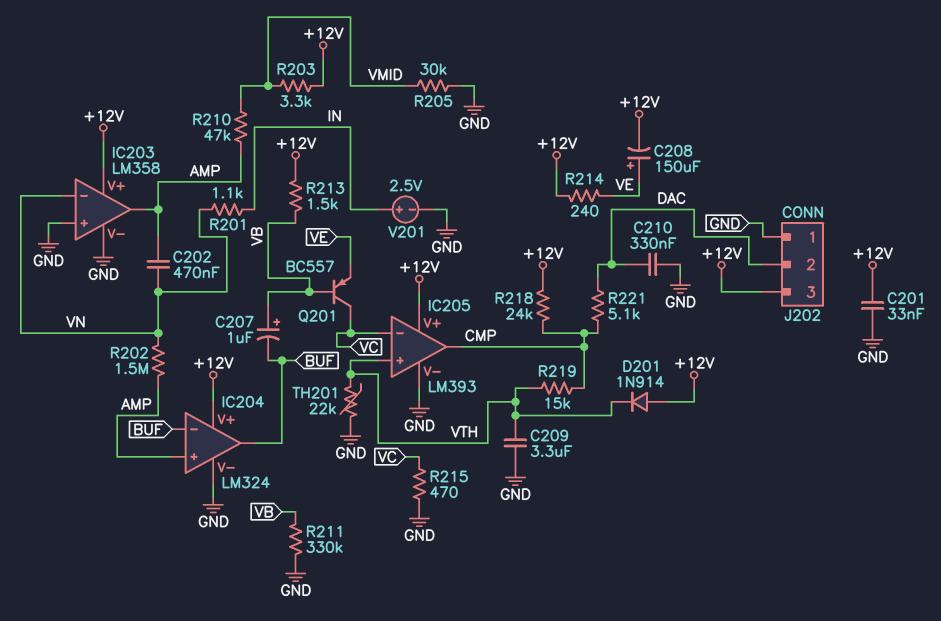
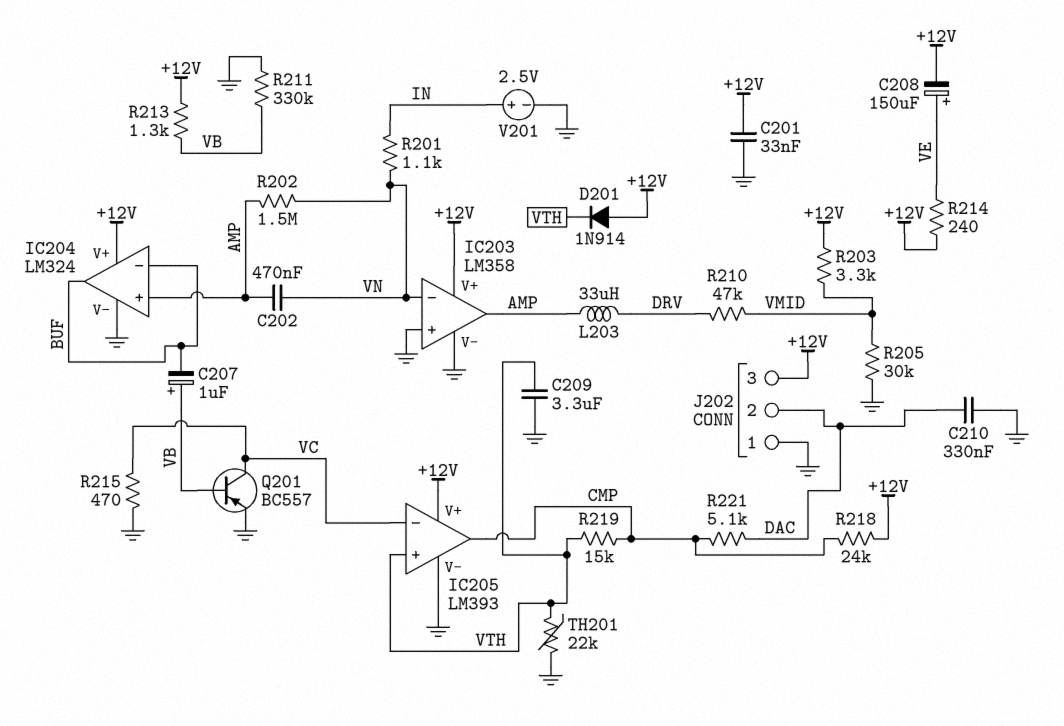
L203: none -> 33uH (AMP, DRV)
Q201: PNP BC557 (B VB, C VC, E VE) -> PNP BC557 (B VB, C VC, E GND)
R210: 47k (AMP, VMID) -> 47k (DRV, VMID)
R213: 1.5k (+12V, VB) -> 1.3k (+12V, VB)

